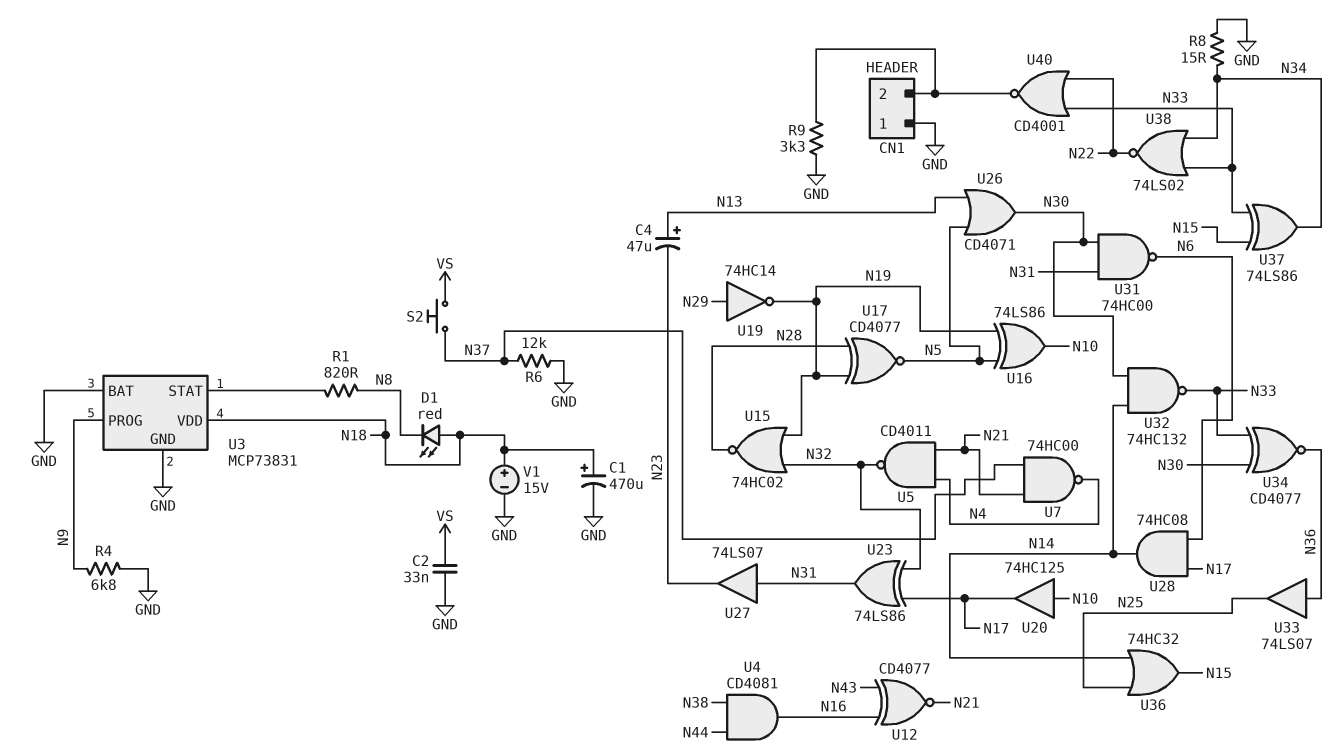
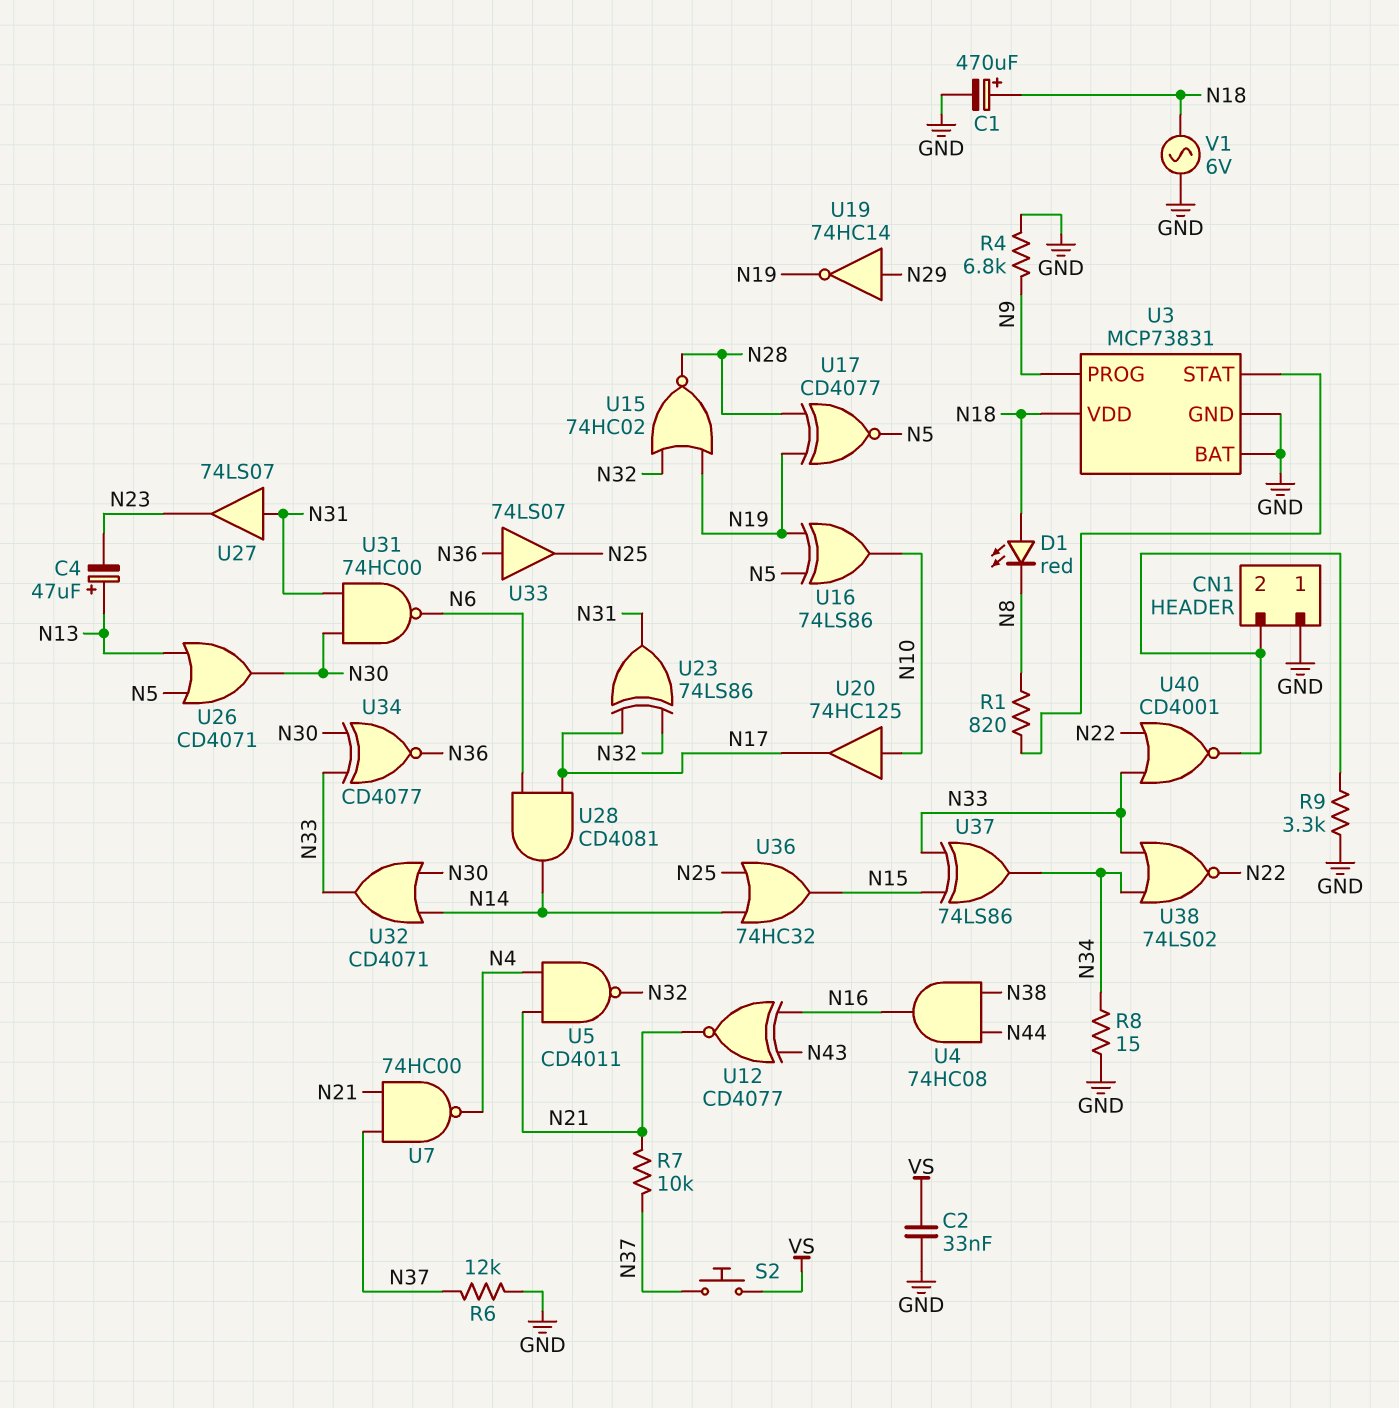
R7: none -> 10k (N21, N37)
U4: AND CD4081 (in N38, in N44, out N16) -> AND 74HC08 (in N38, in N44, out N16)
U28: AND 74HC08 (in N6, in N17, out N14) -> AND CD4081 (in N6, in N17, out N14)
U32: NAND 74HC132 (in N14, in N30, out N33) -> OR CD4071 (in N14, in N30, out N33)
V1: 15V (plus N18, minus GND) -> AC 6V (GND, N18)

